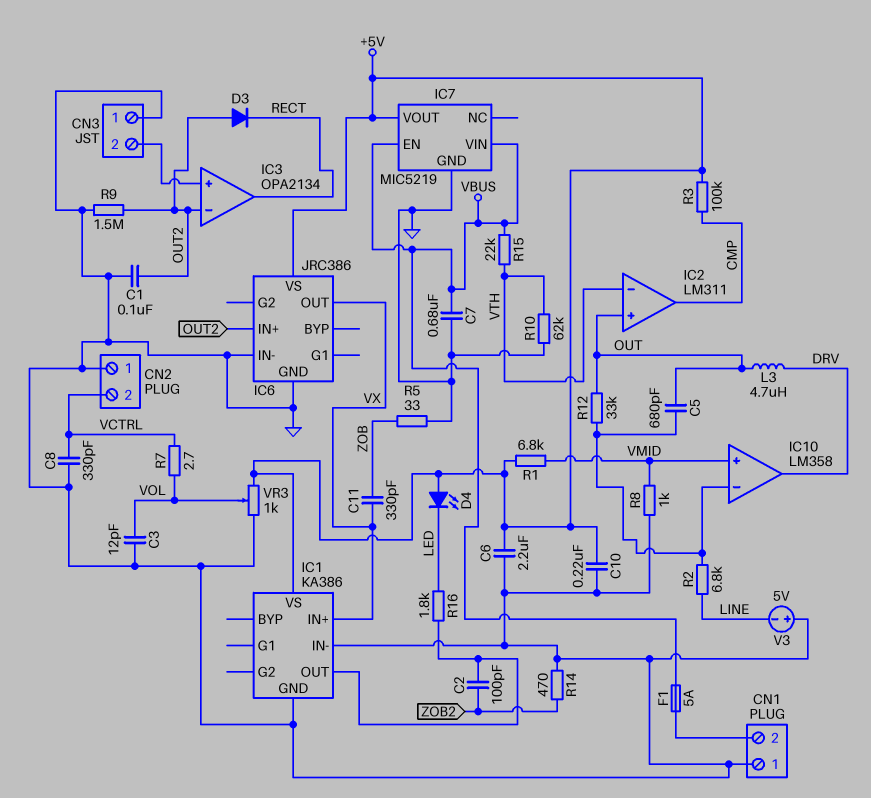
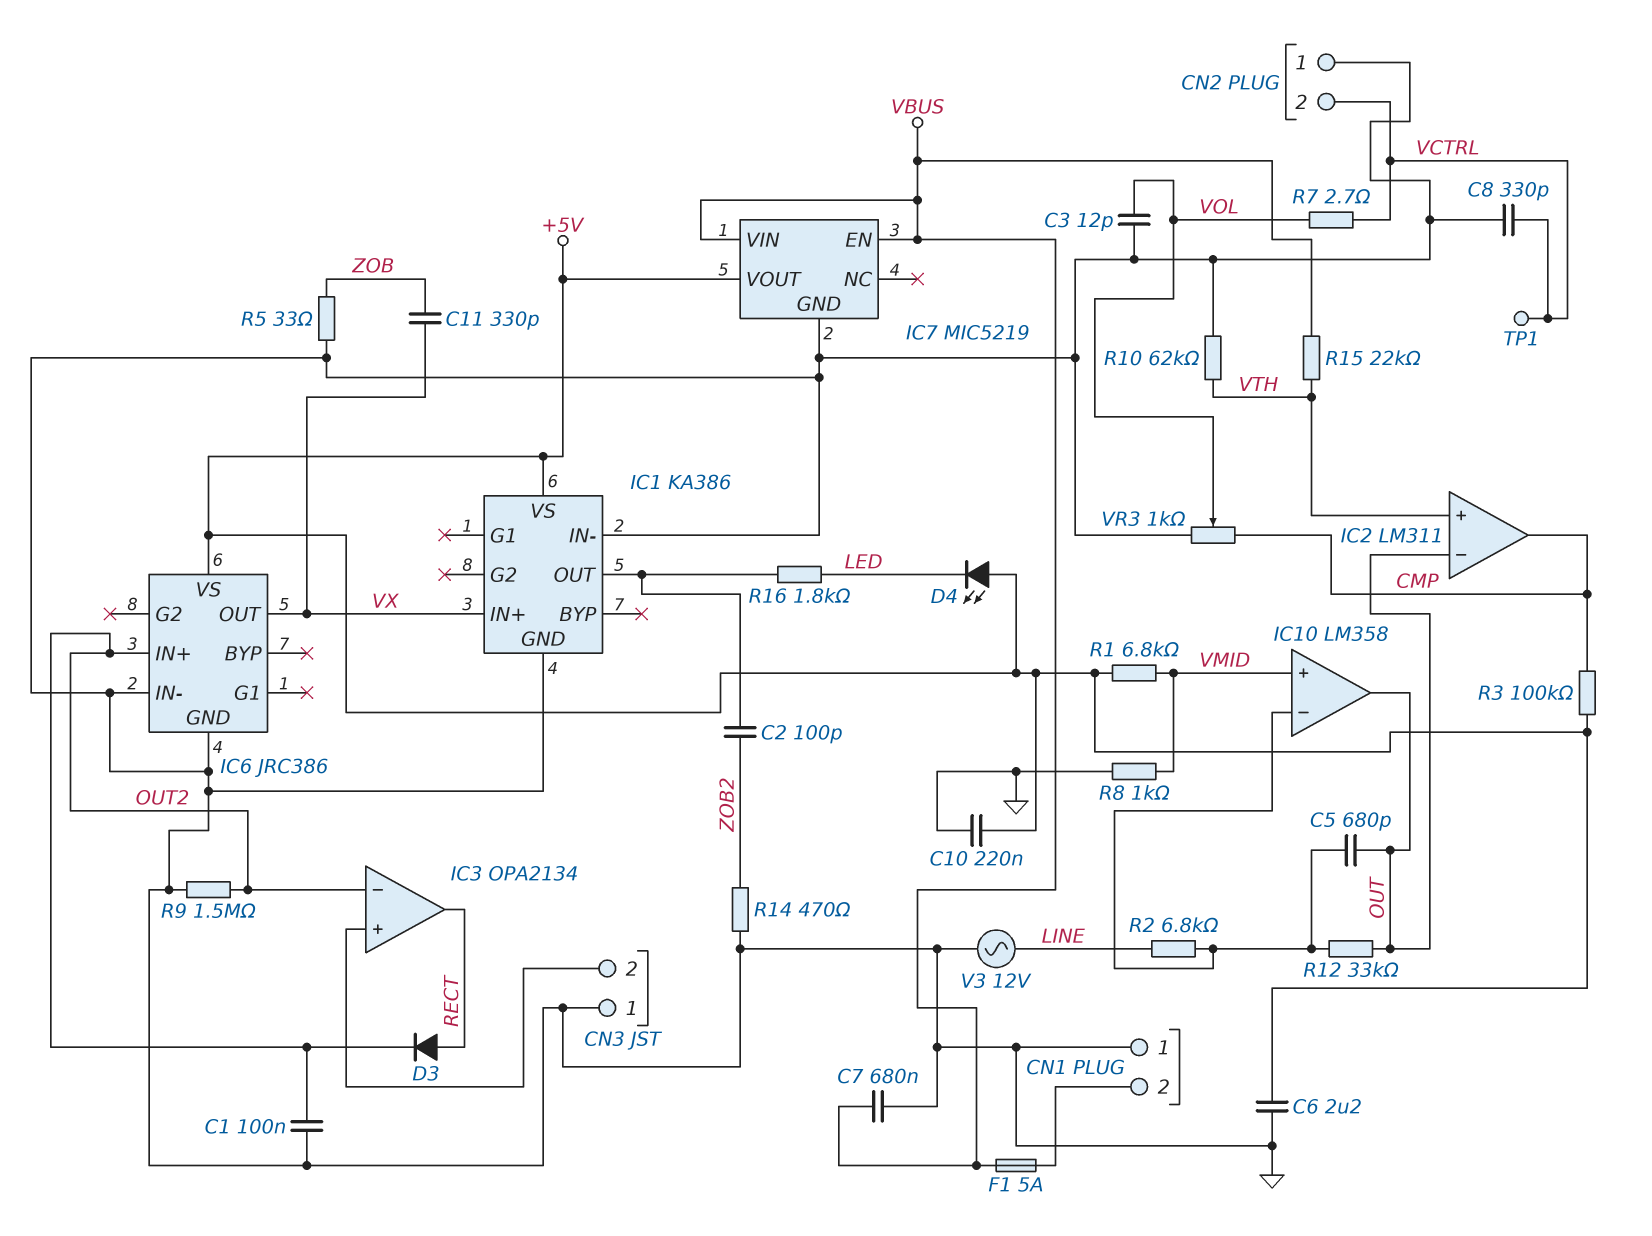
D3: diode (A OUT2, K RECT) -> diode (A RECT, K OUT2)
IC2 pin in+: OUT -> VTH
IC2 pin in-: VTH -> OUT
IC10 pin out: DRV -> OUT
L3: 4.7uH (DRV, OUT) -> none
TP1: none -> test point (VCTRL)
V3: 5V (plus GND, minus LINE) -> AC 12V (GND, LINE)
VR3: 1k (+5V, GND, wiper VOL) -> 1k (CMP, GND, wiper VOL)

